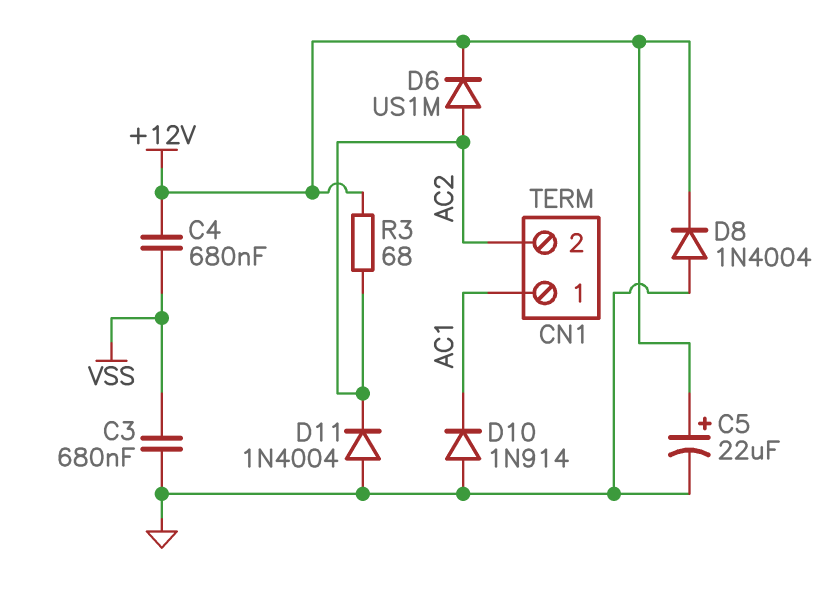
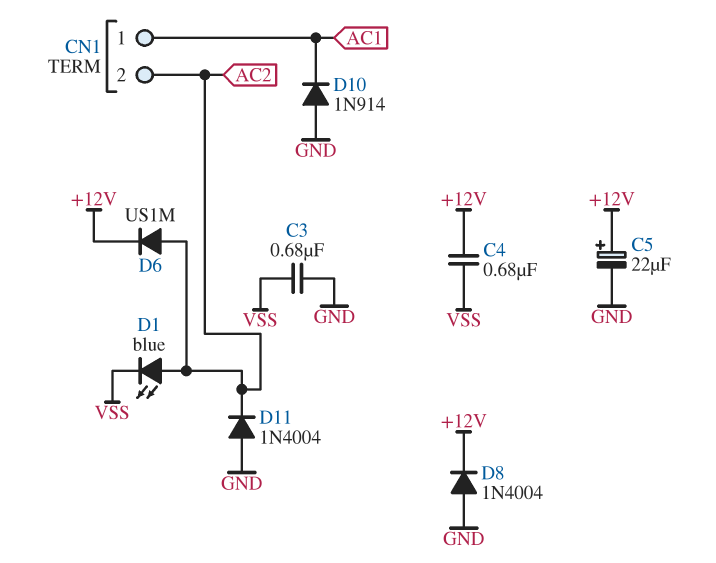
D1: none -> LED blue (A AC2, K VSS)
R3: 68 (+12V, AC2) -> none

